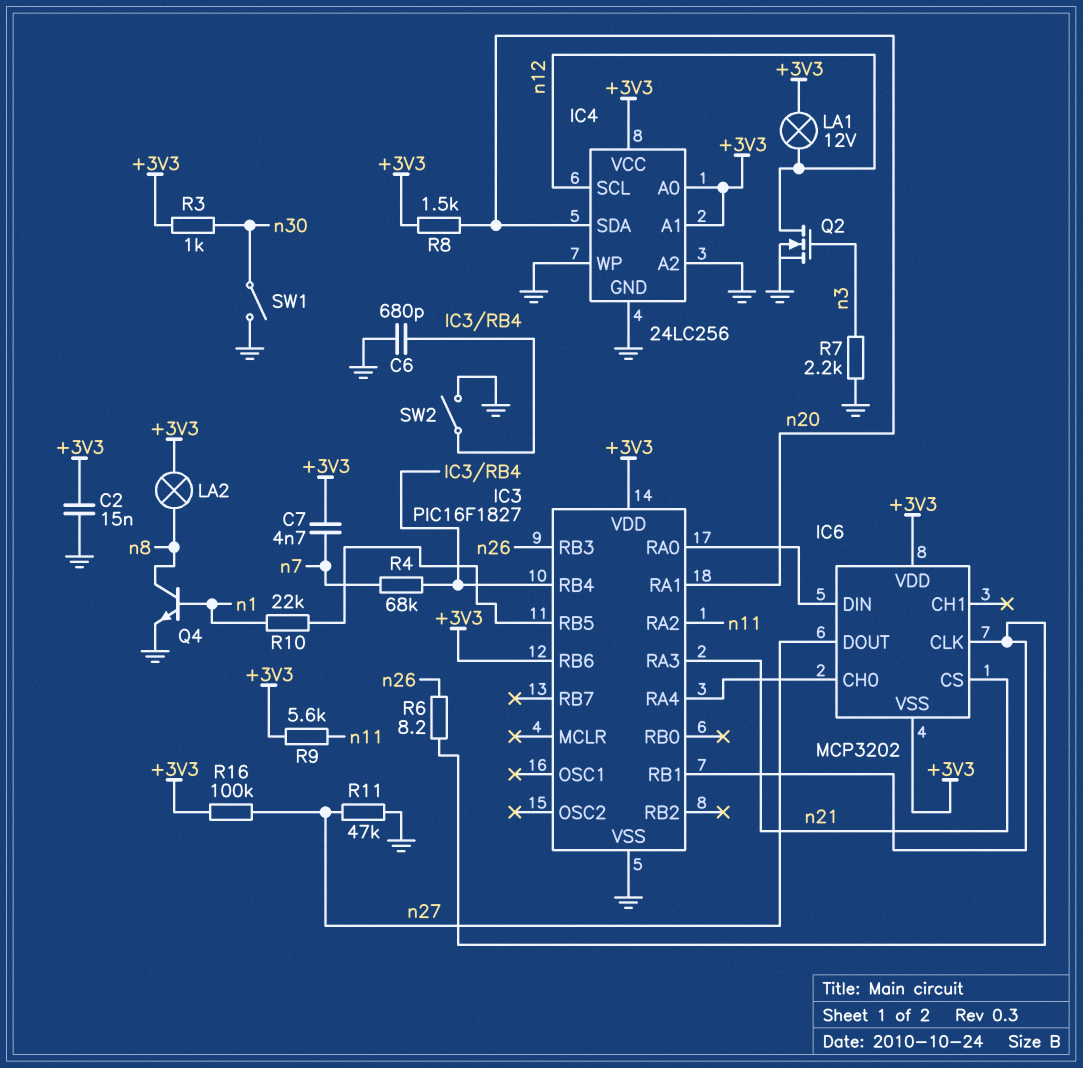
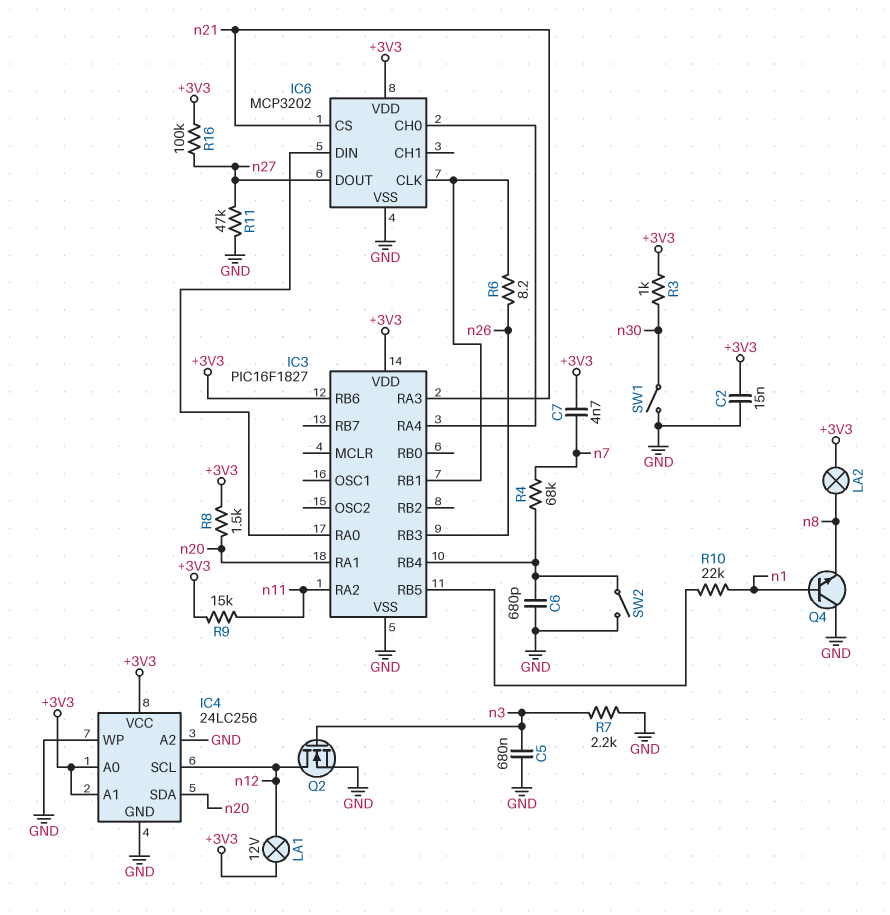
C5: none -> 680nF (GND, n3)
IC6 pin VSS: +3V3 -> GND
Q4: NPN (B n1, C n8, E GND) -> NPN (B n1, C GND, E n8)
R9: 5.6k (+3V3, n11) -> 15k (+3V3, n11)

